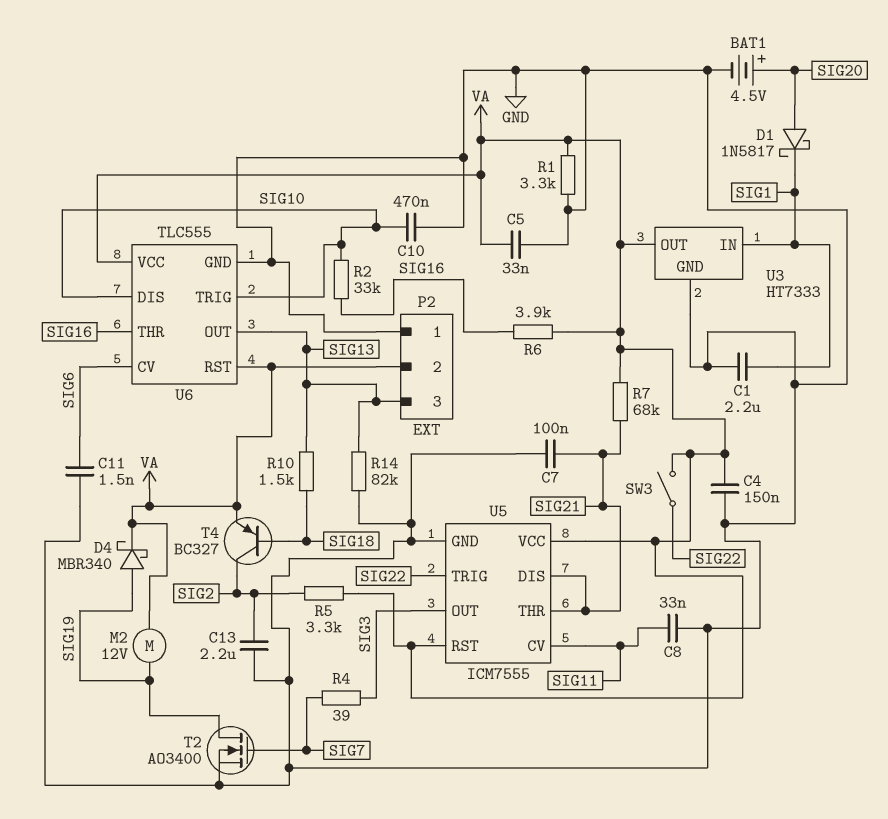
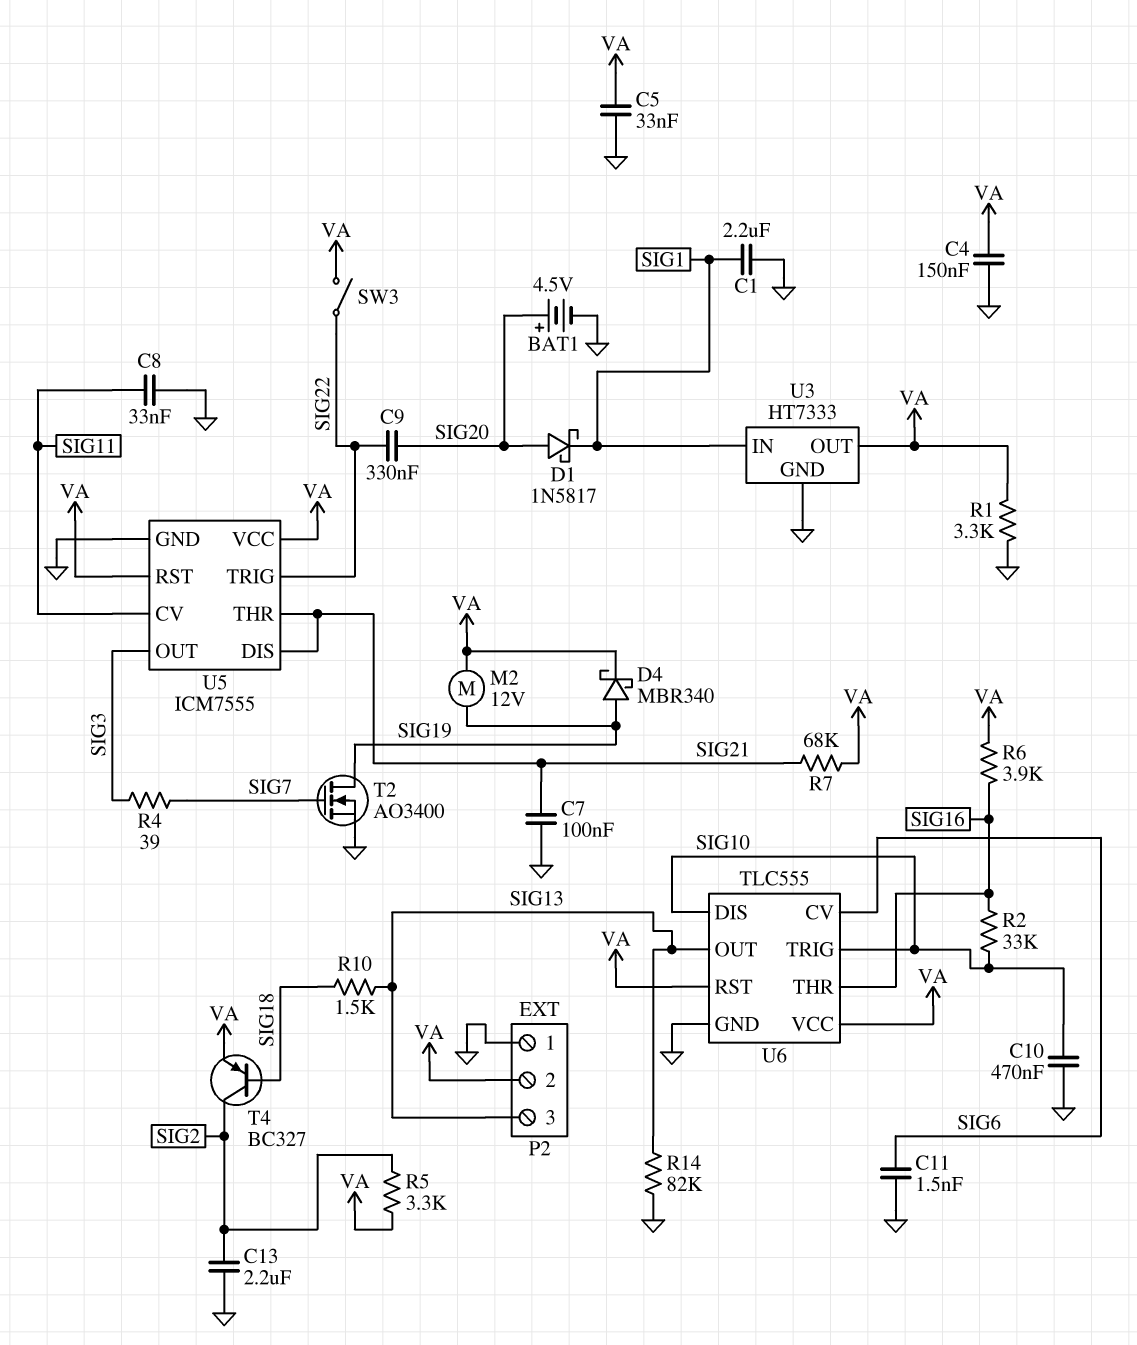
C9: none -> 330nF (SIG20, SIG22)

